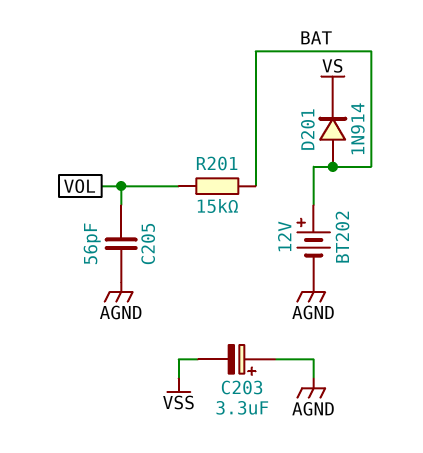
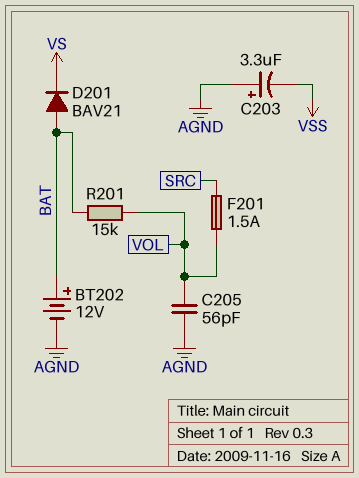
D201: diode 1N914 (A BAT, K VS) -> diode BAV21 (A BAT, K VS)
F201: none -> 1.5A (SRC, VOL)

